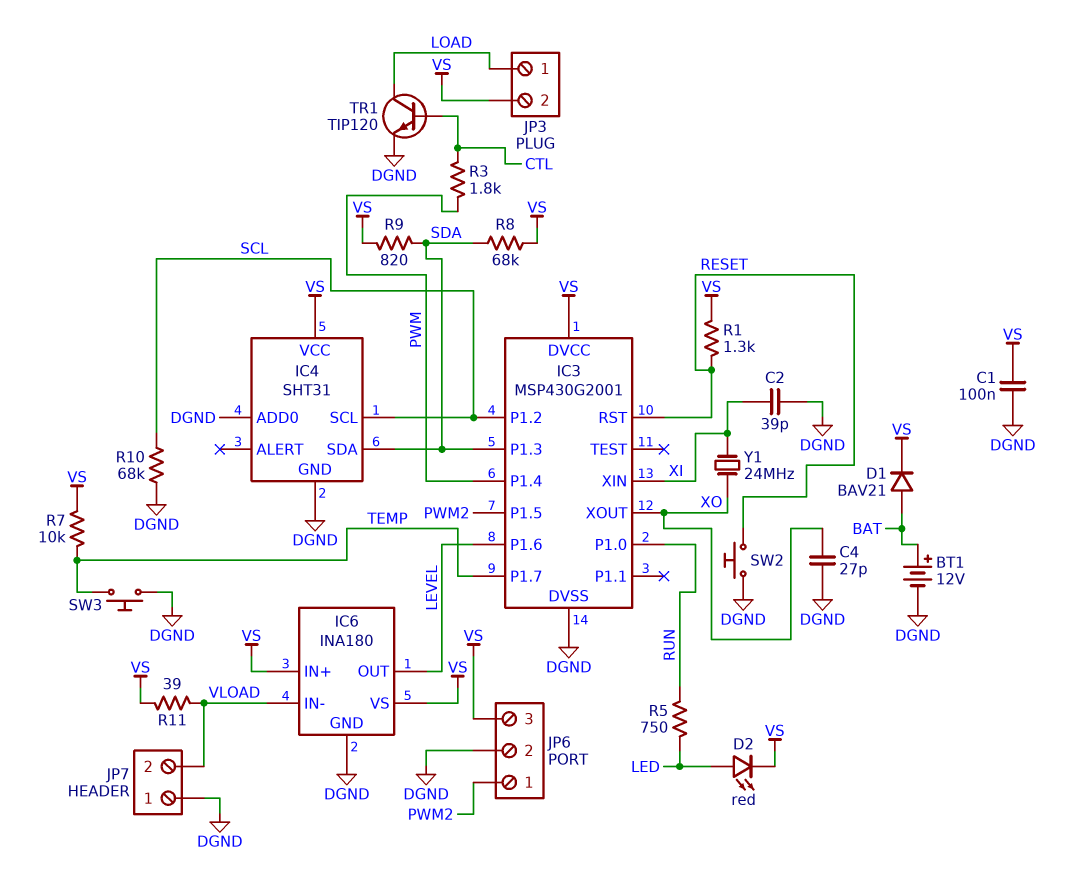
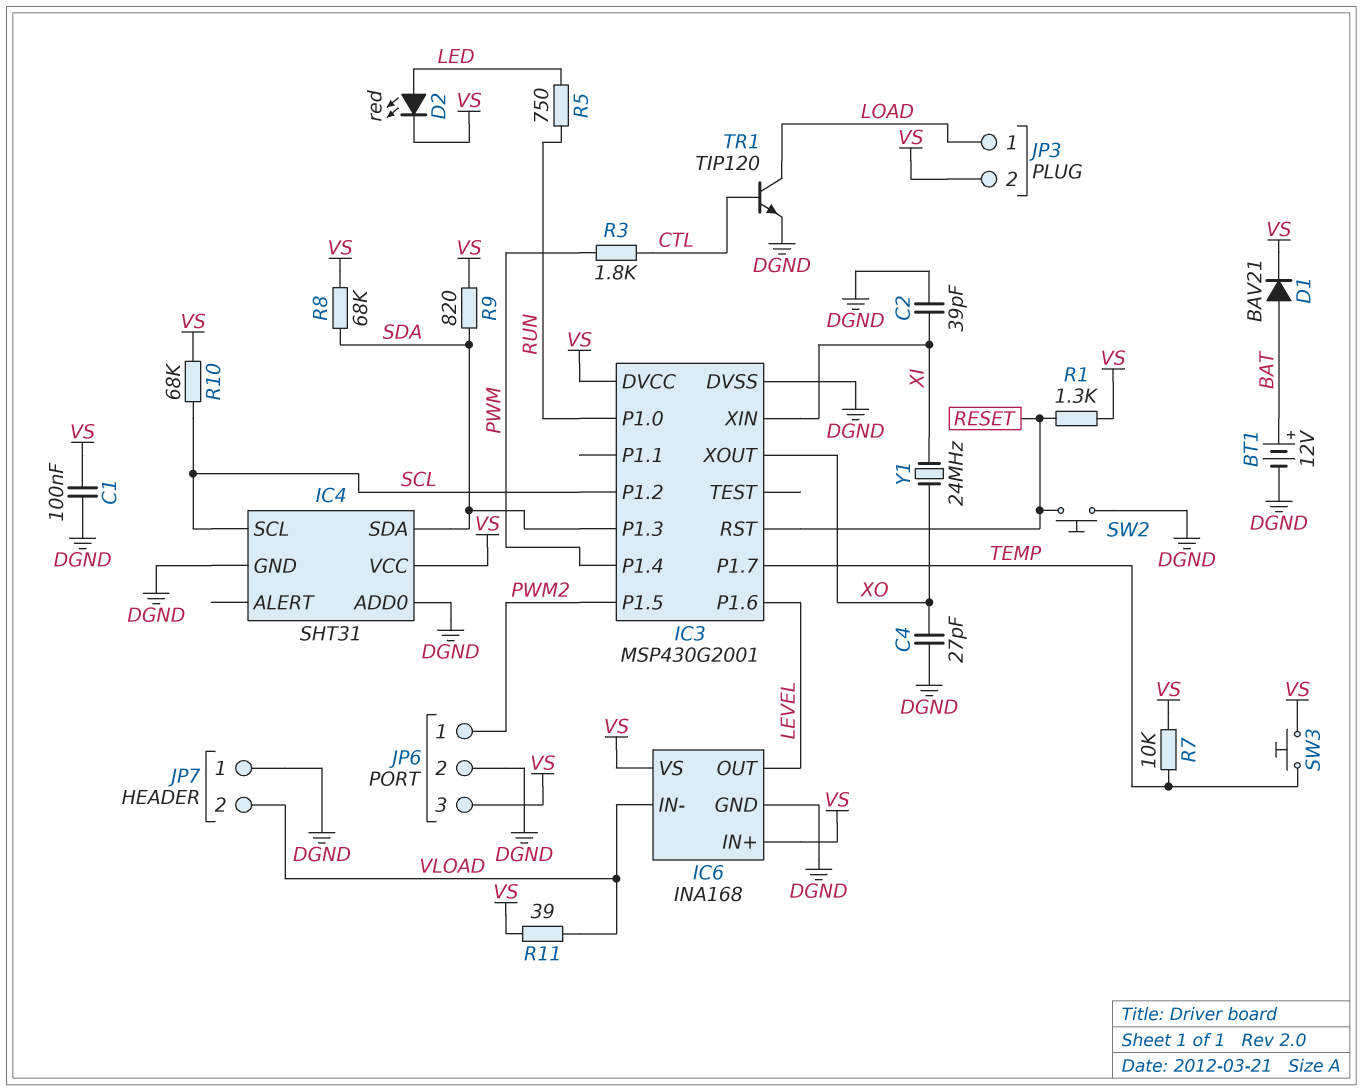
IC6: INA180 -> INA168
R10: 68k (DGND, SCL) -> 68k (SCL, VS)
SW3: button (DGND, TEMP) -> button (TEMP, VS)

